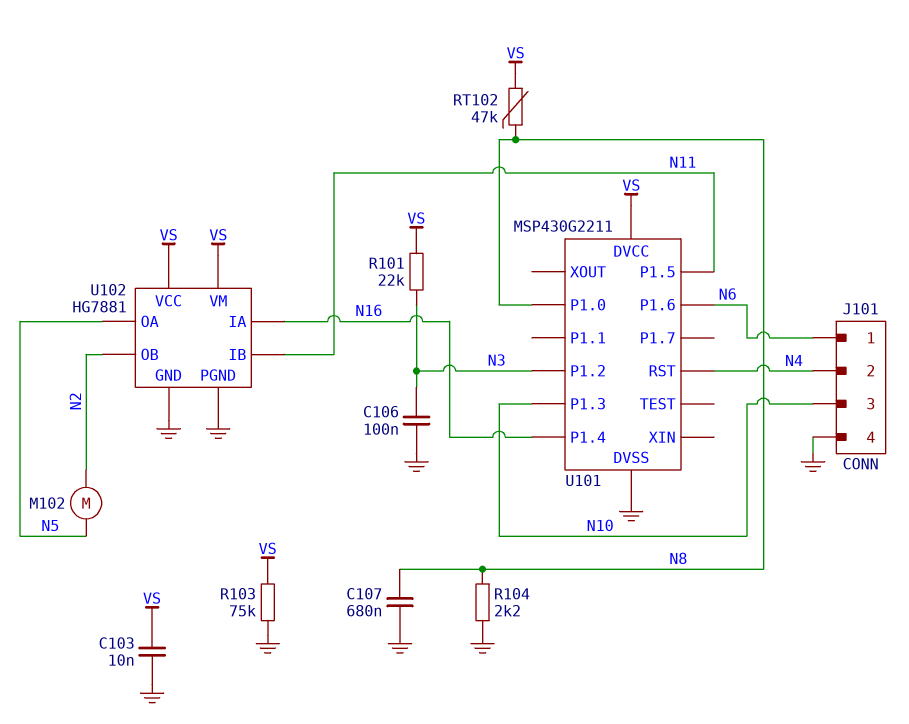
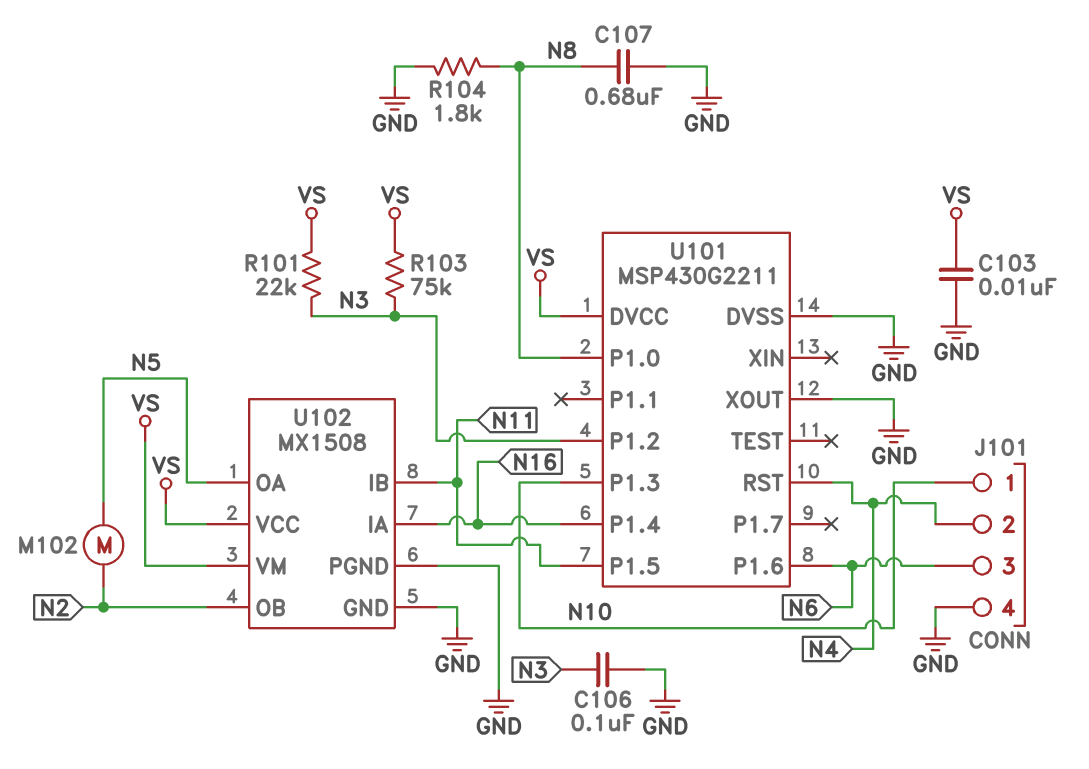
J101 pin 1: N6 -> N10
J101 pin 3: N10 -> N6
R103: 75k (GND, VS) -> 75k (N3, VS)
R104: 2.2k (GND, N8) -> 1.8k (GND, N8)
RT102: 47k (N8, VS) -> none
U101 pin XOUT: none -> GND
U102: HG7881 -> MX1508

